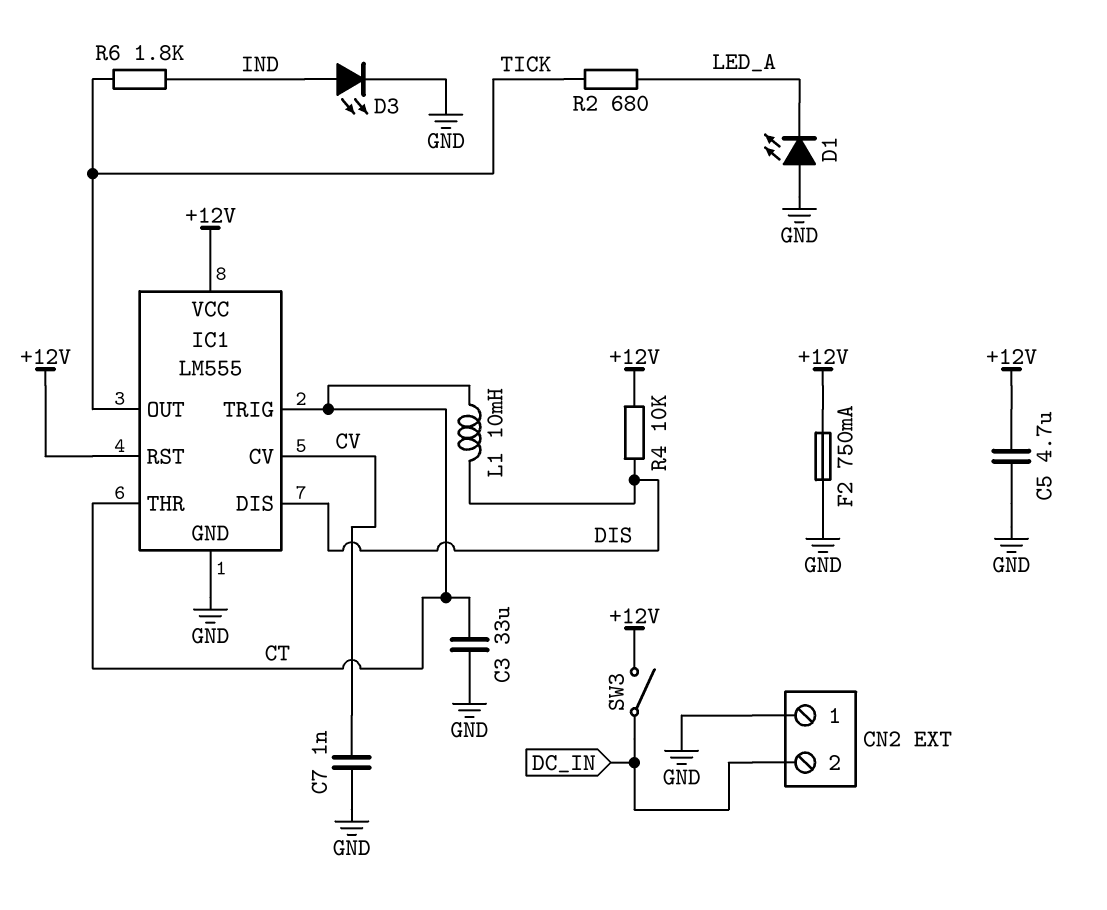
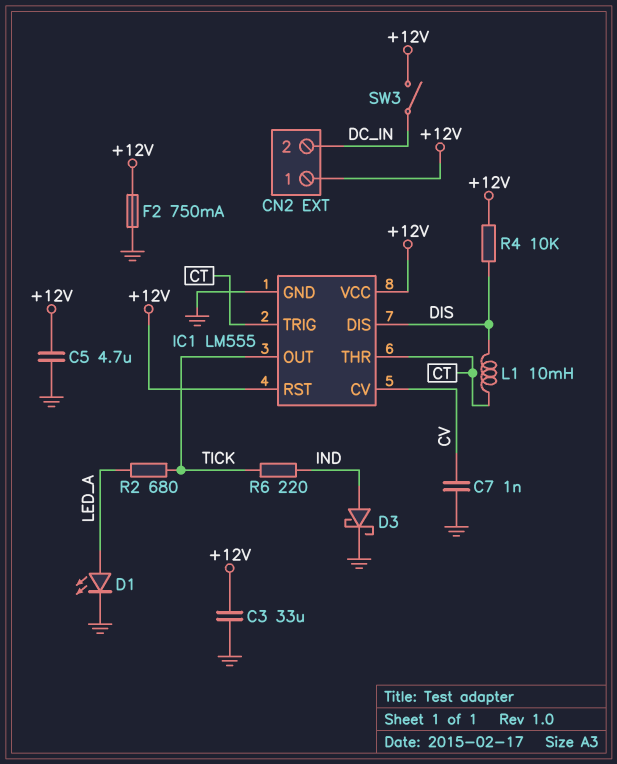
C3: 33uF (CT, GND) -> 33uF (+12V, GND)
CN2 pin 1: GND -> +12V
D1: LED (A GND, K LED_A) -> LED (A LED_A, K GND)
D3: LED (A IND, K GND) -> schottky (A IND, K GND)
R6: 1.8k (IND, TICK) -> 220 (IND, TICK)

